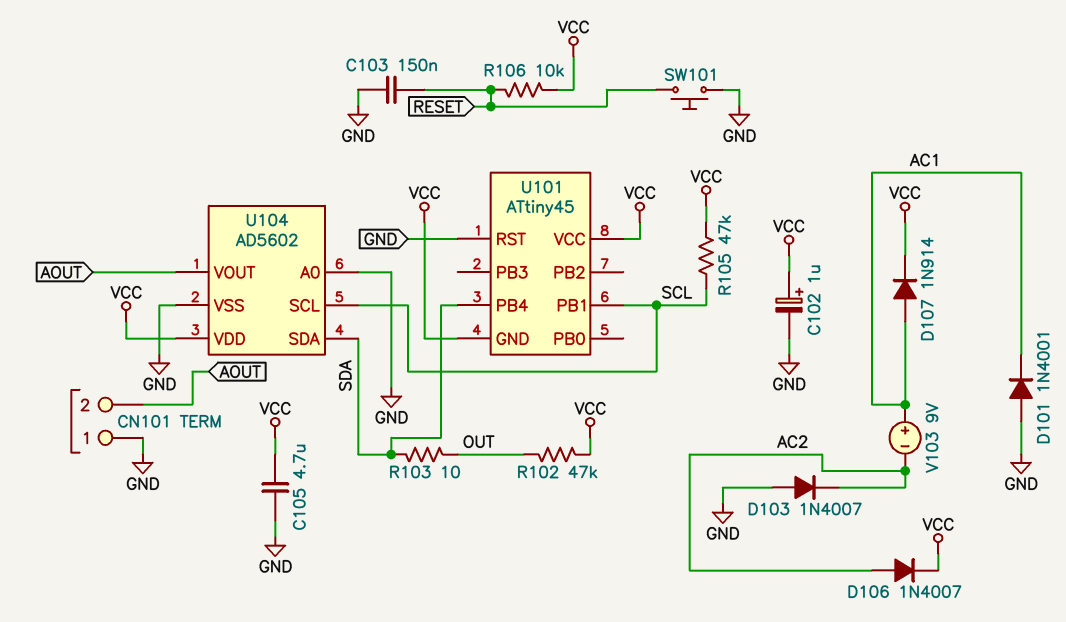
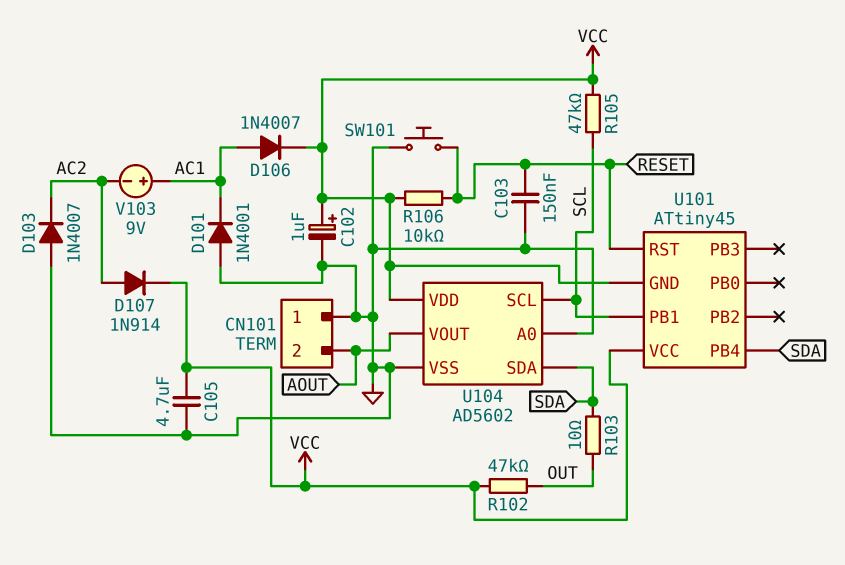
D106: diode 1N4007 (A AC2, K VCC) -> diode 1N4007 (A AC1, K VCC)
D107: diode 1N914 (A AC1, K VCC) -> diode 1N914 (A AC2, K VCC)
U101 pin RST: GND -> RESET

